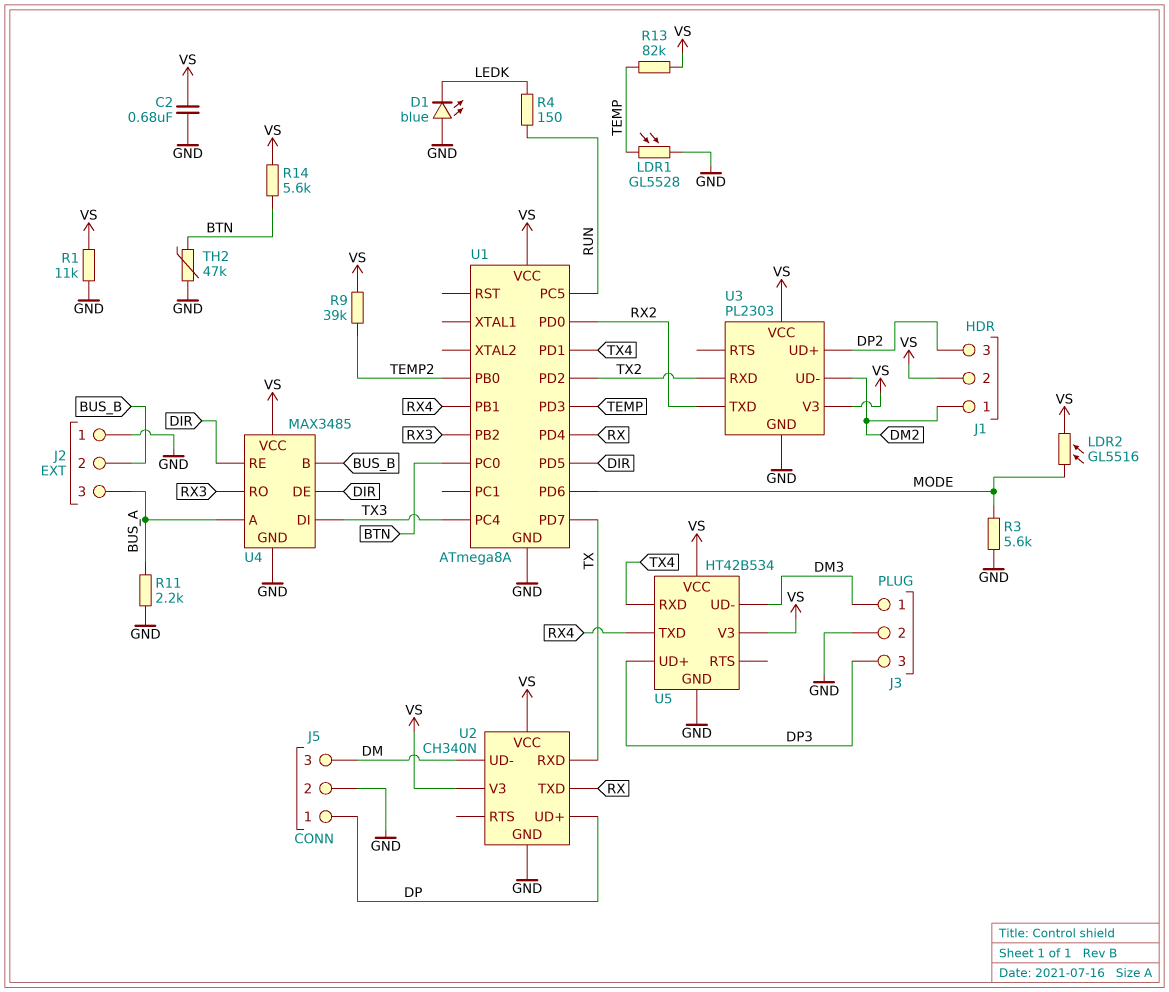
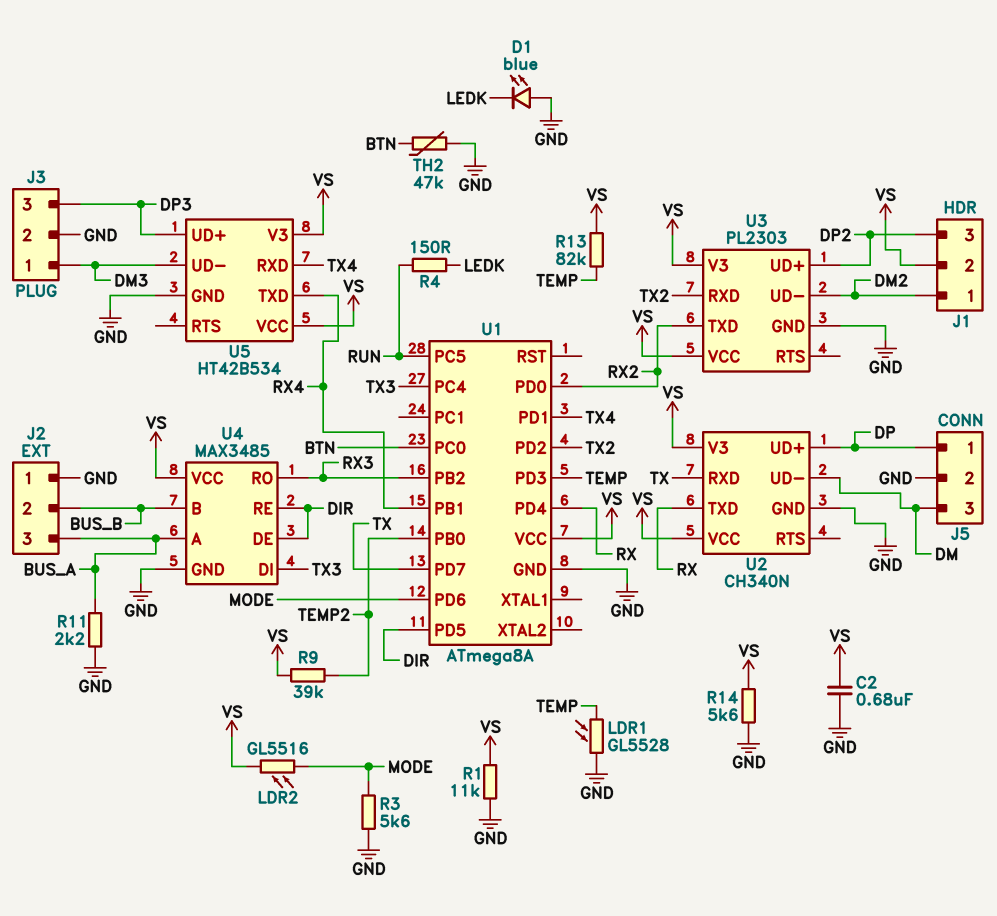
R14: 5.6k (BTN, VS) -> 5.6k (GND, VS)

